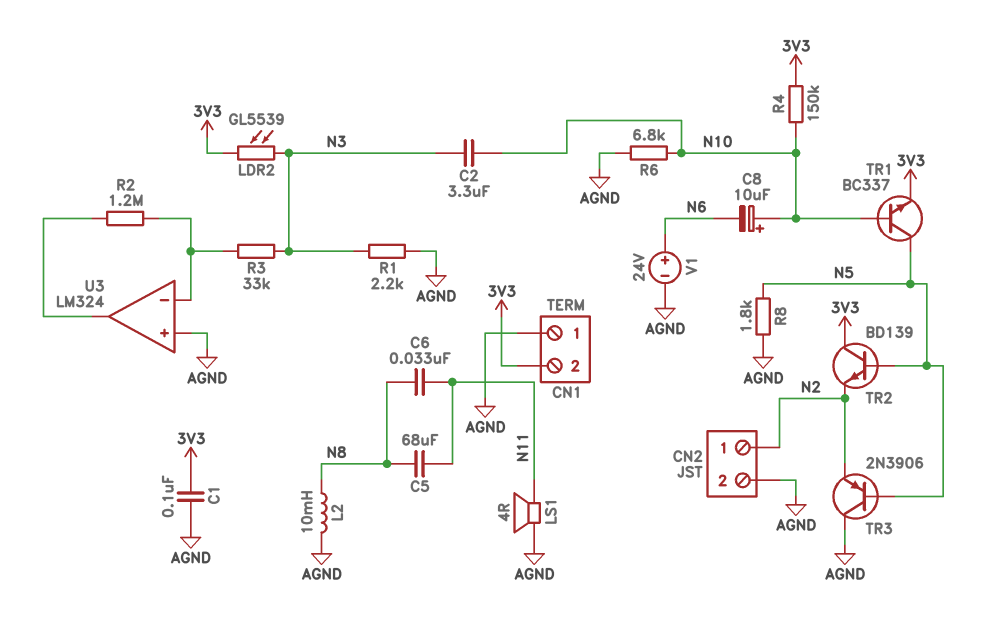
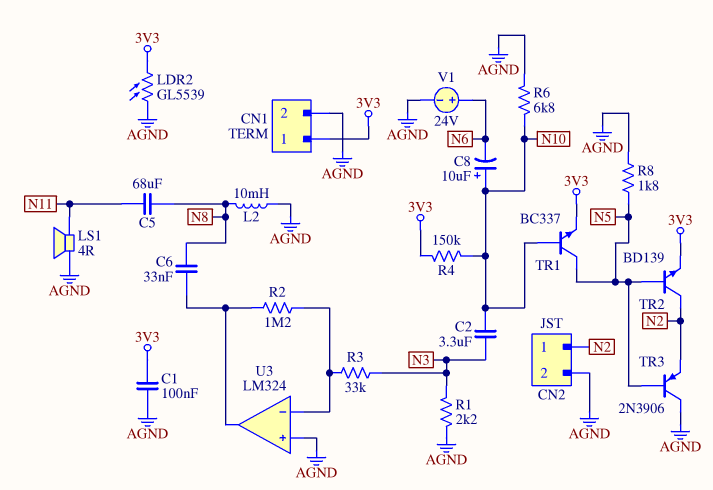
C6: 33nF (N8, N11) -> 33nF (N8, U3/out)
CN1 pin 1: AGND -> 3V3
CN1 pin 2: 3V3 -> AGND
LDR2: GL5539 (3V3, N3) -> GL5539 (3V3, AGND)
TR2: NPN BD139 (B N5, C 3V3, E N2) -> NPN BD139 (B N5, C N2, E 3V3)

